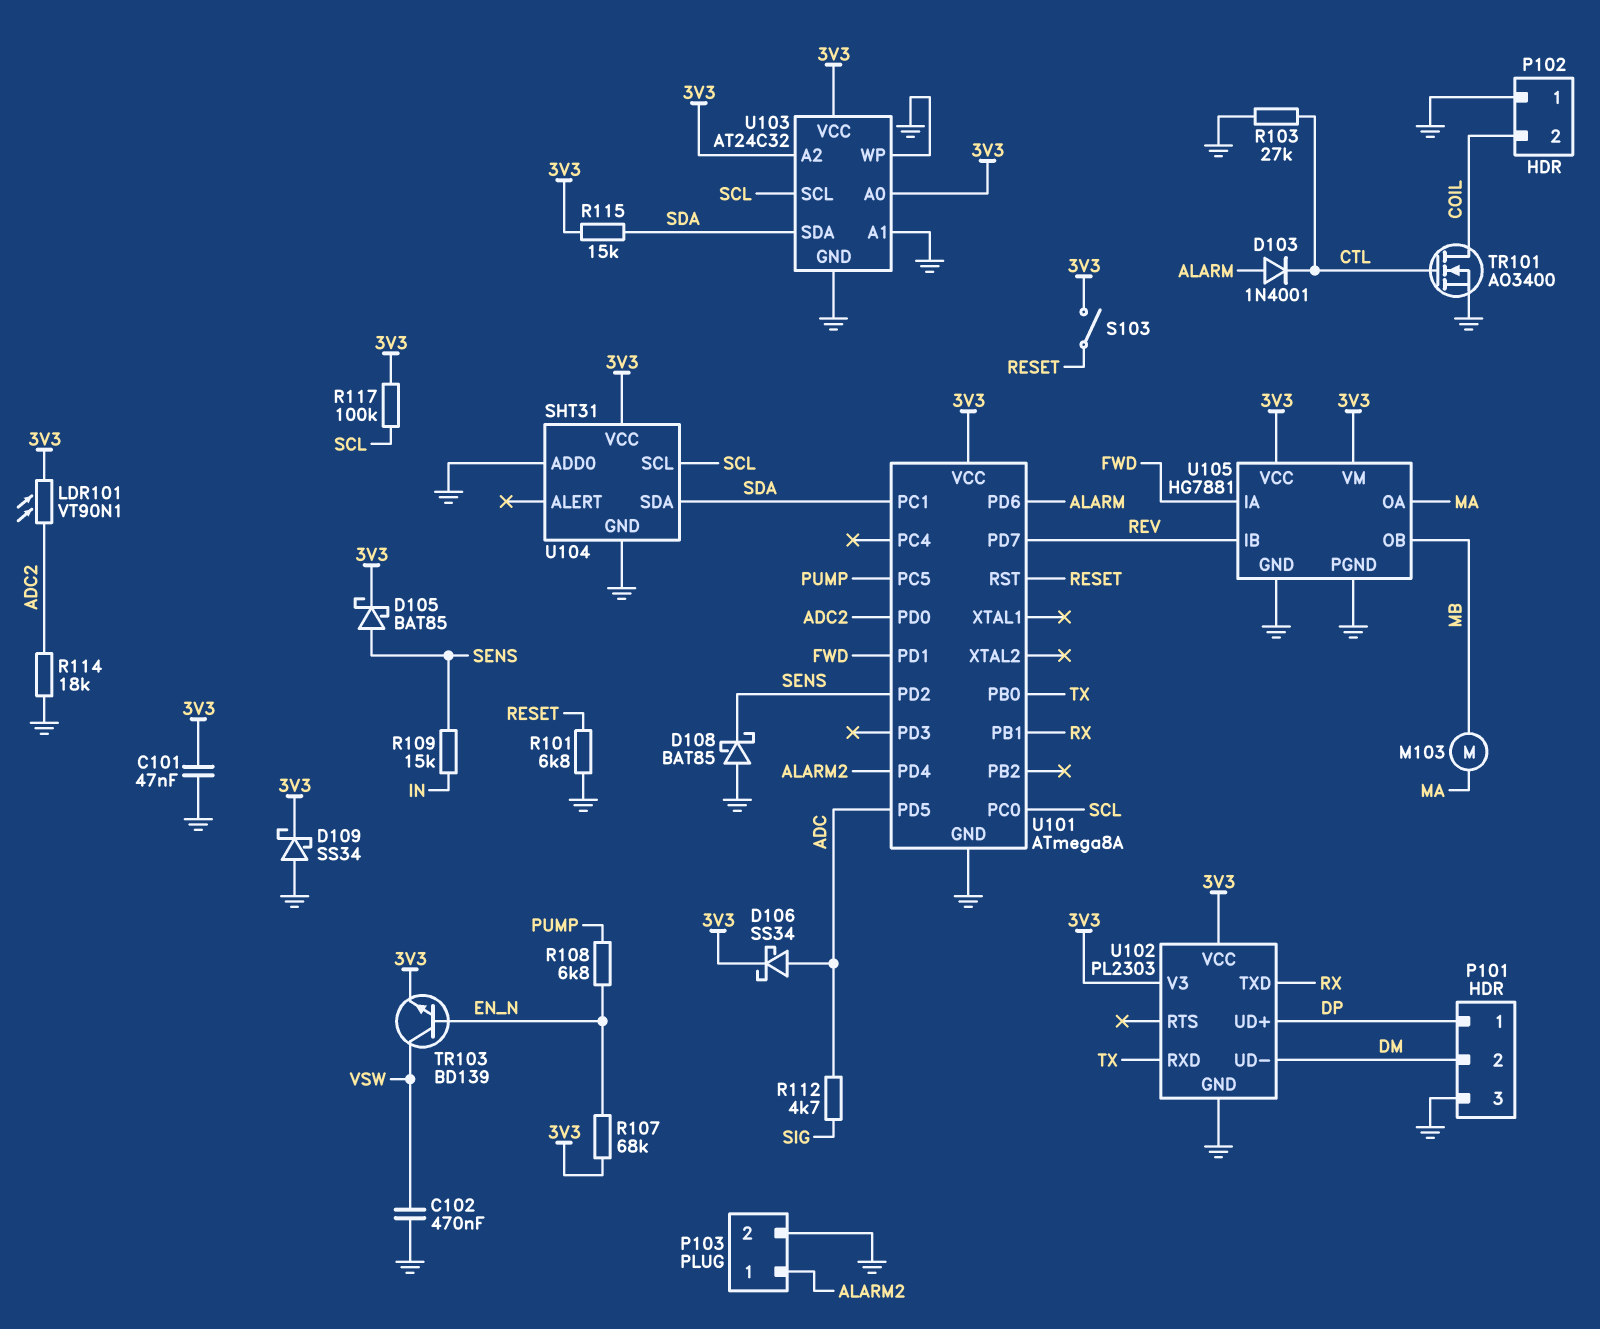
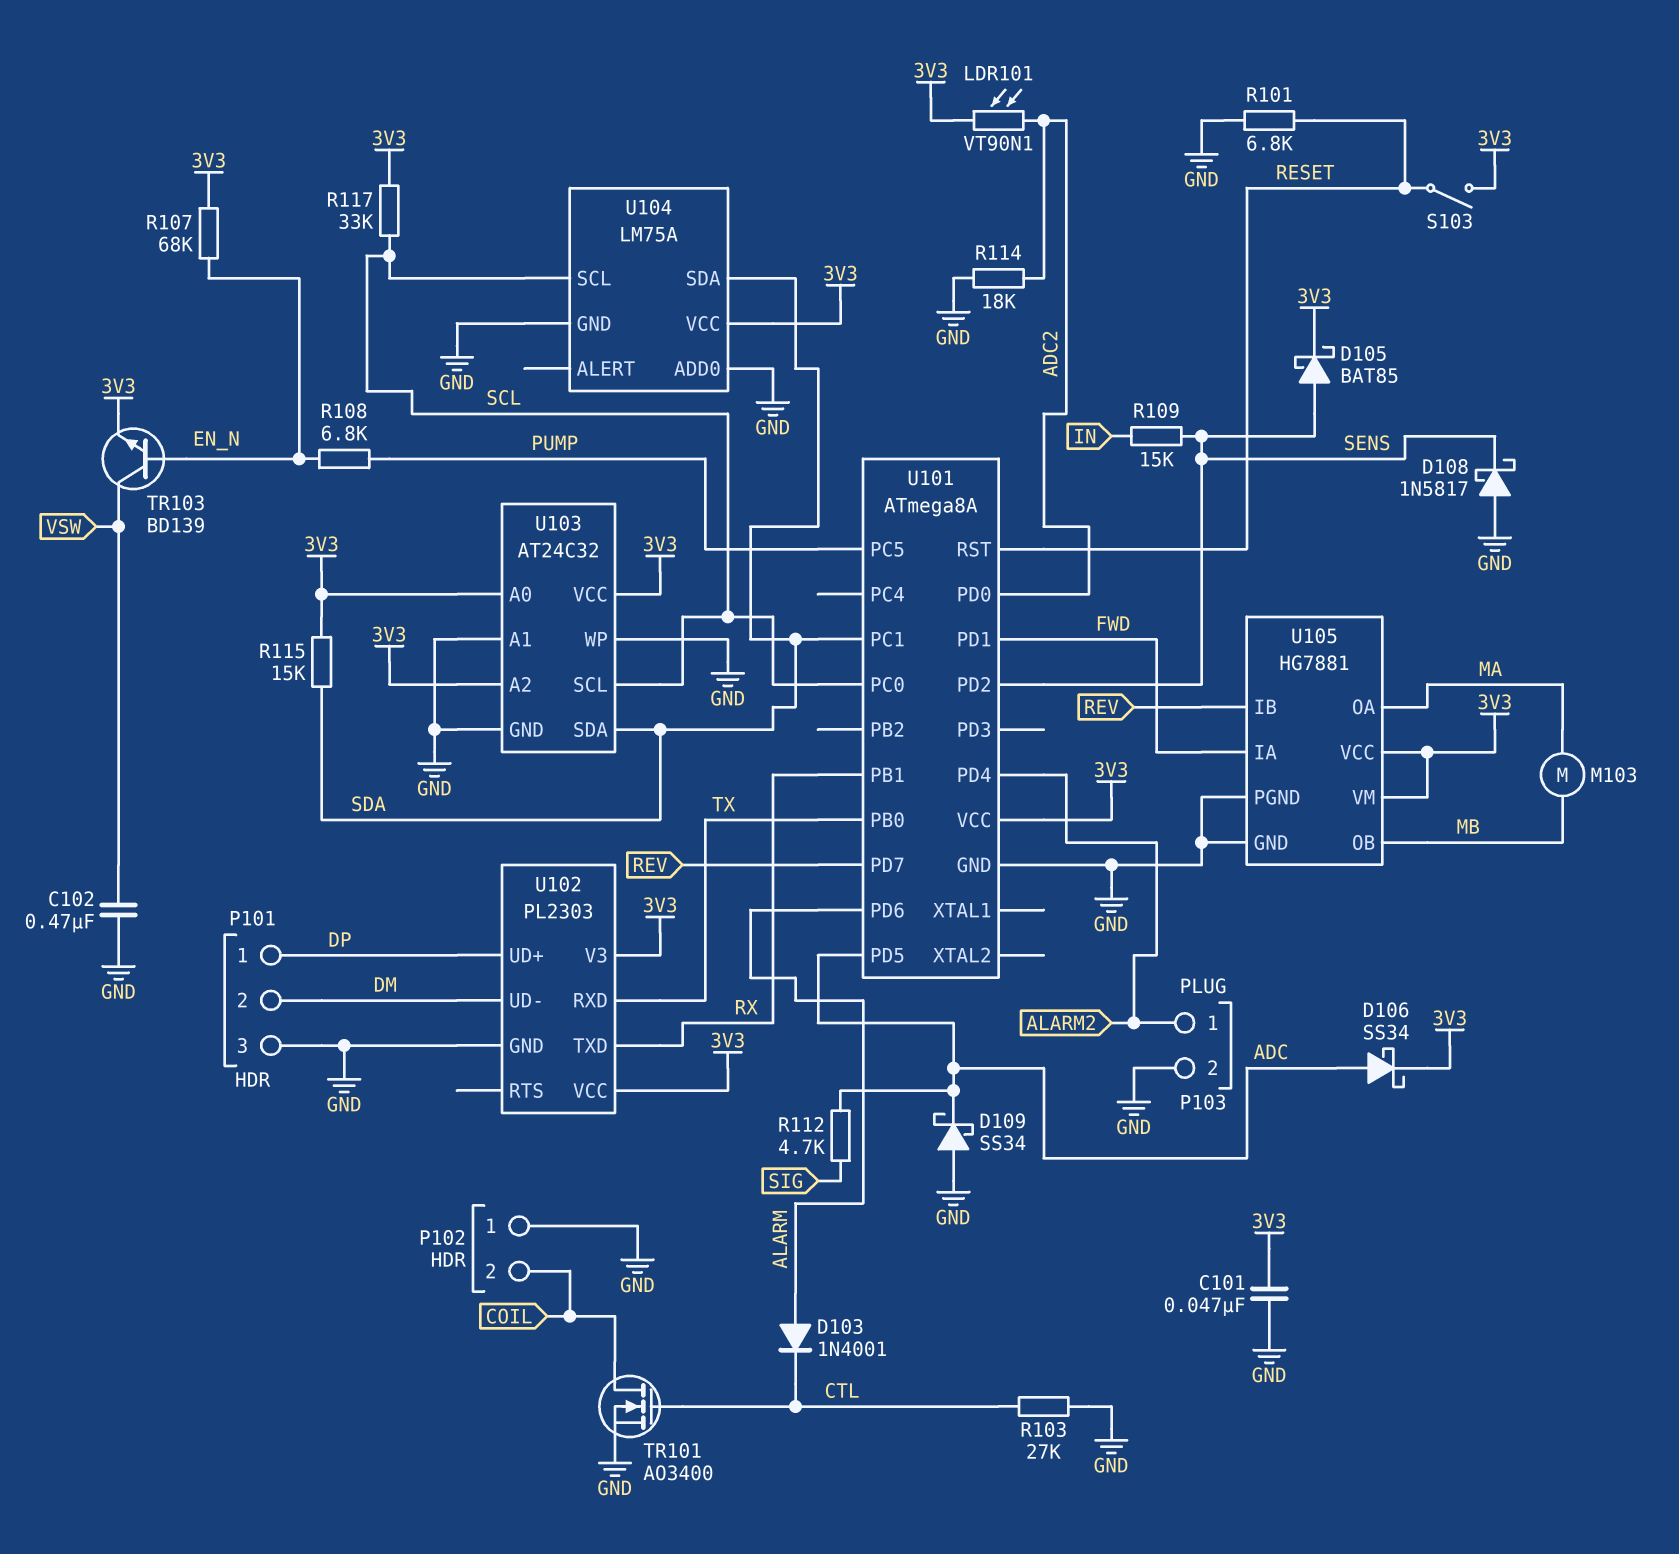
D108: schottky BAT85 (A GND, K SENS) -> schottky 1N5817 (A GND, K SENS)
D109: schottky SS34 (A GND, K 3V3) -> schottky SS34 (A GND, K ADC)
R117: 100k (3V3, SCL) -> 33k (3V3, SCL)
U104: SHT31 -> LM75A

